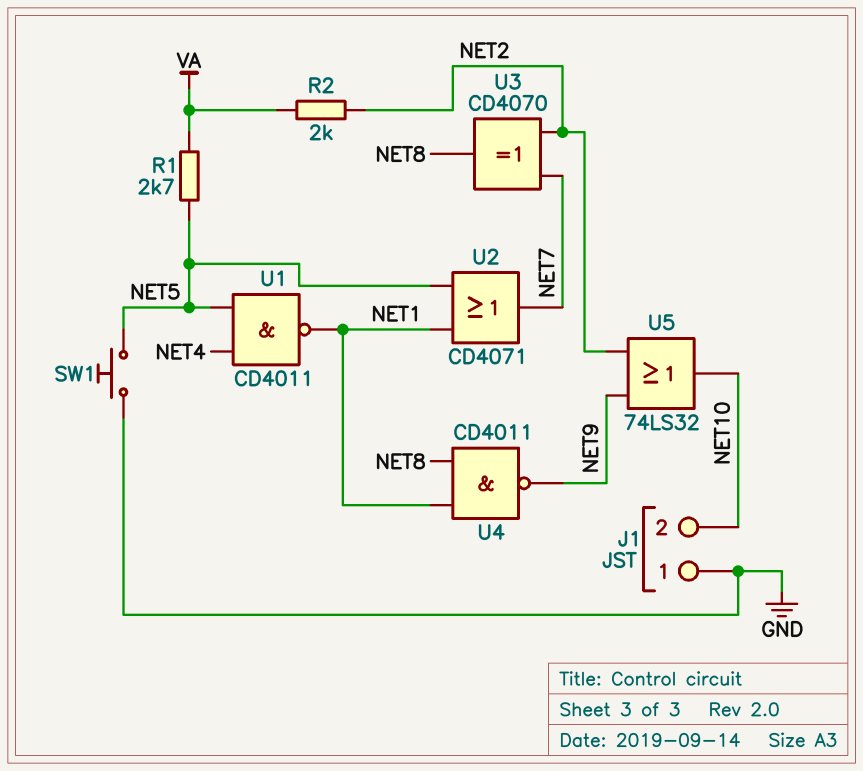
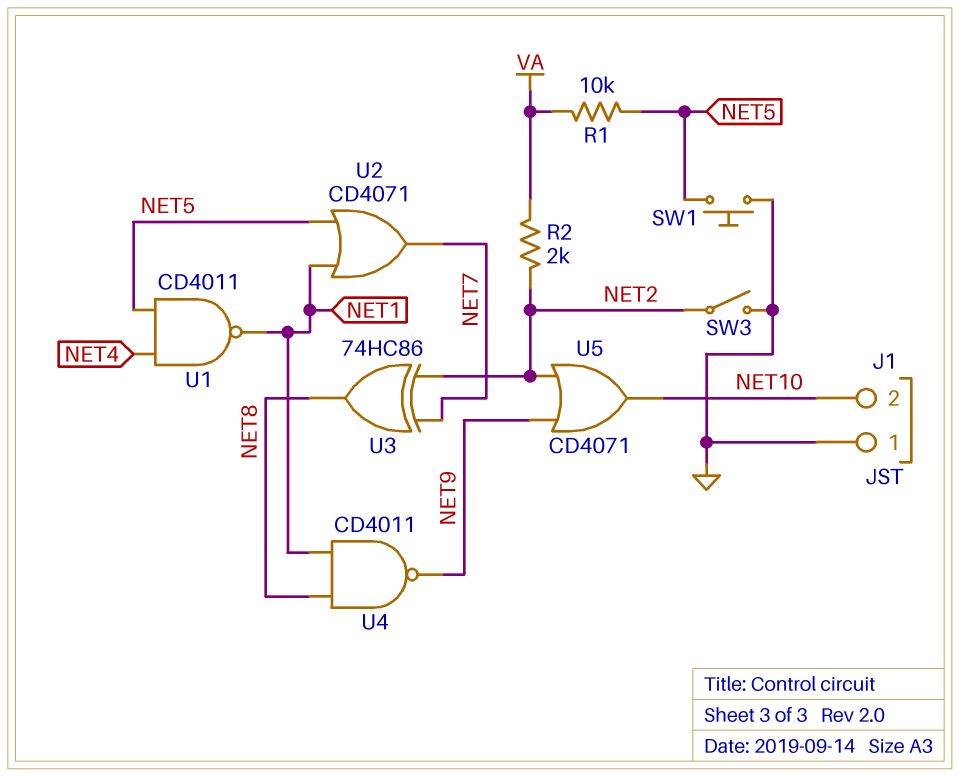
R1: 2.7k (NET5, VA) -> 10k (NET5, VA)
SW3: none -> switch (GND, NET2)
U3: XOR CD4070 (in NET2, in NET7, out NET8) -> XOR 74HC86 (in NET2, in NET7, out NET8)
U5: OR 74LS32 (in NET2, in NET9, out NET10) -> OR CD4071 (in NET2, in NET9, out NET10)

